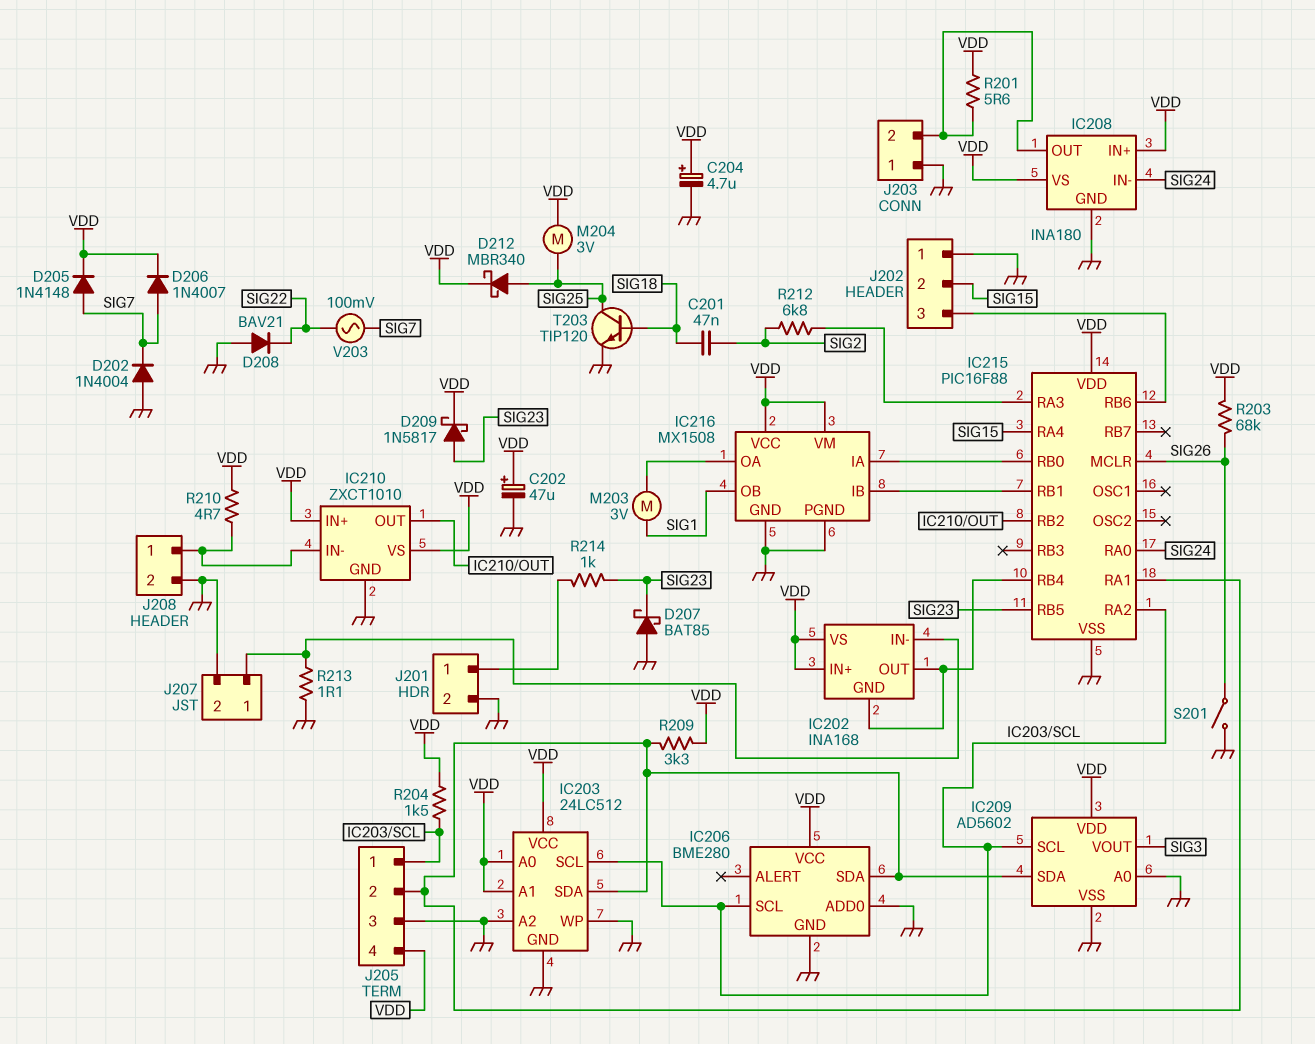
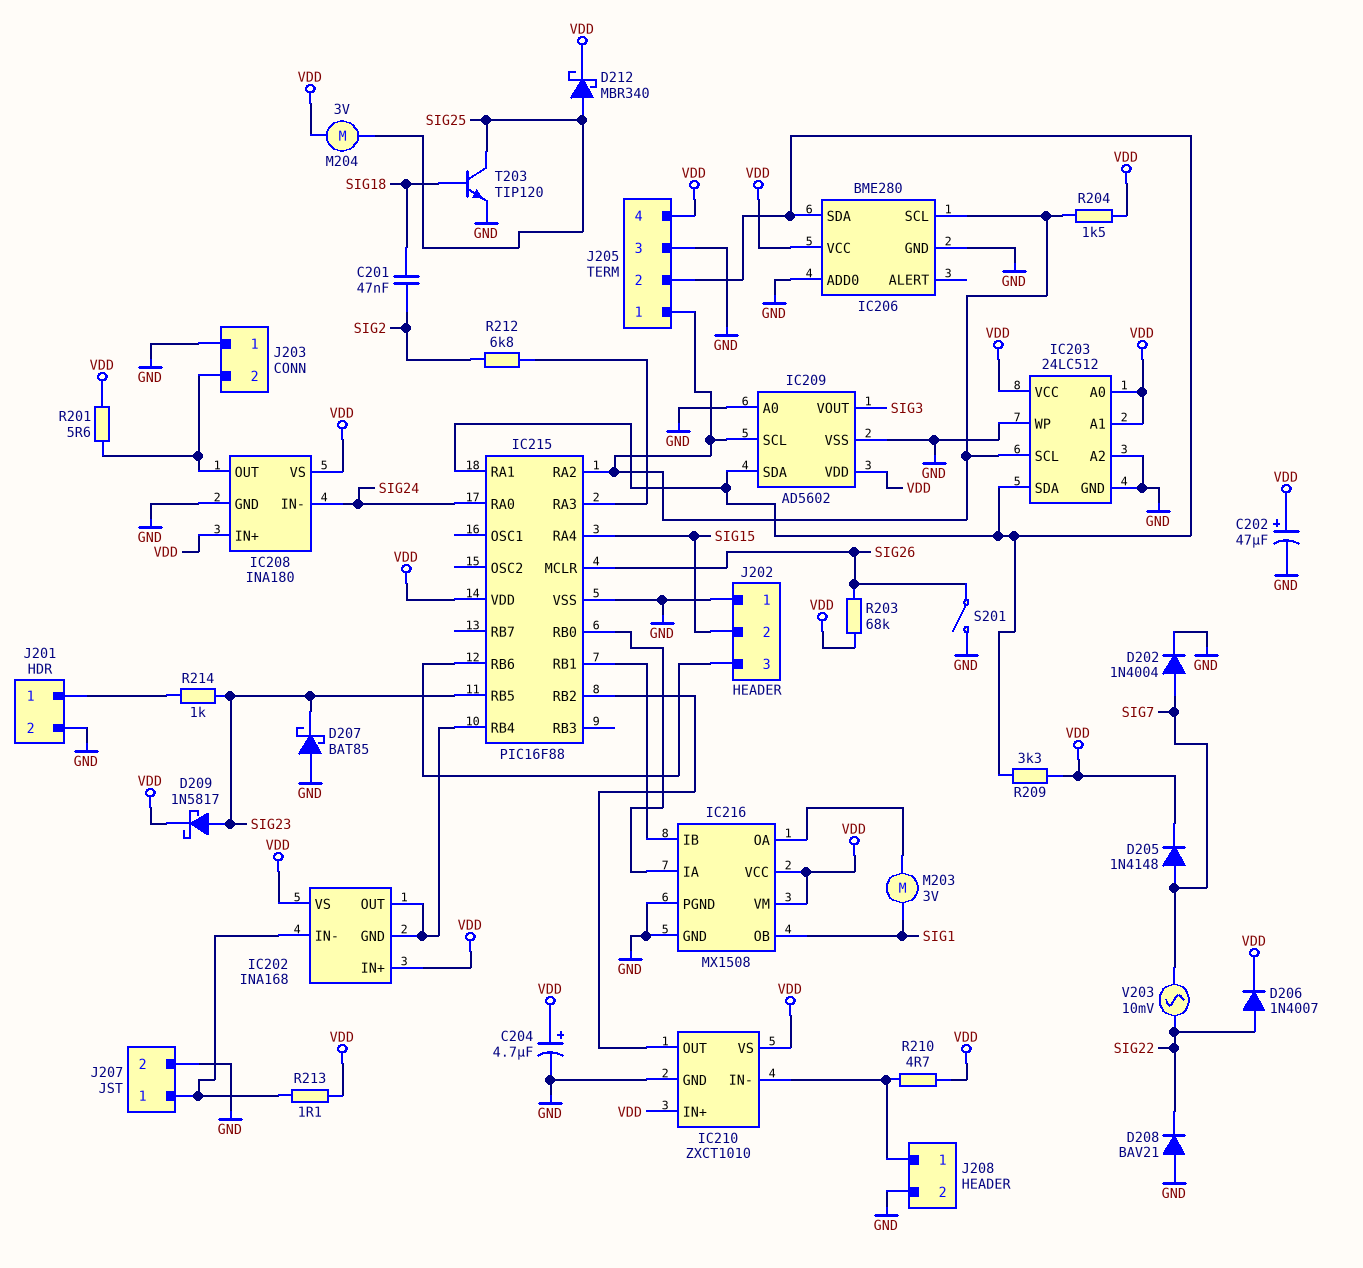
D202: diode 1N4004 (A GND, K SIG7) -> diode 1N4004 (A SIG7, K GND)
D206: diode 1N4007 (A SIG7, K VDD) -> diode 1N4007 (A SIG22, K VDD)
R213: 1.1 (GND, IC202/IN-) -> 1.1 (IC202/IN-, VDD)
V203: AC 100mV (SIG7, SIG22) -> AC 10mV (SIG7, SIG22)

